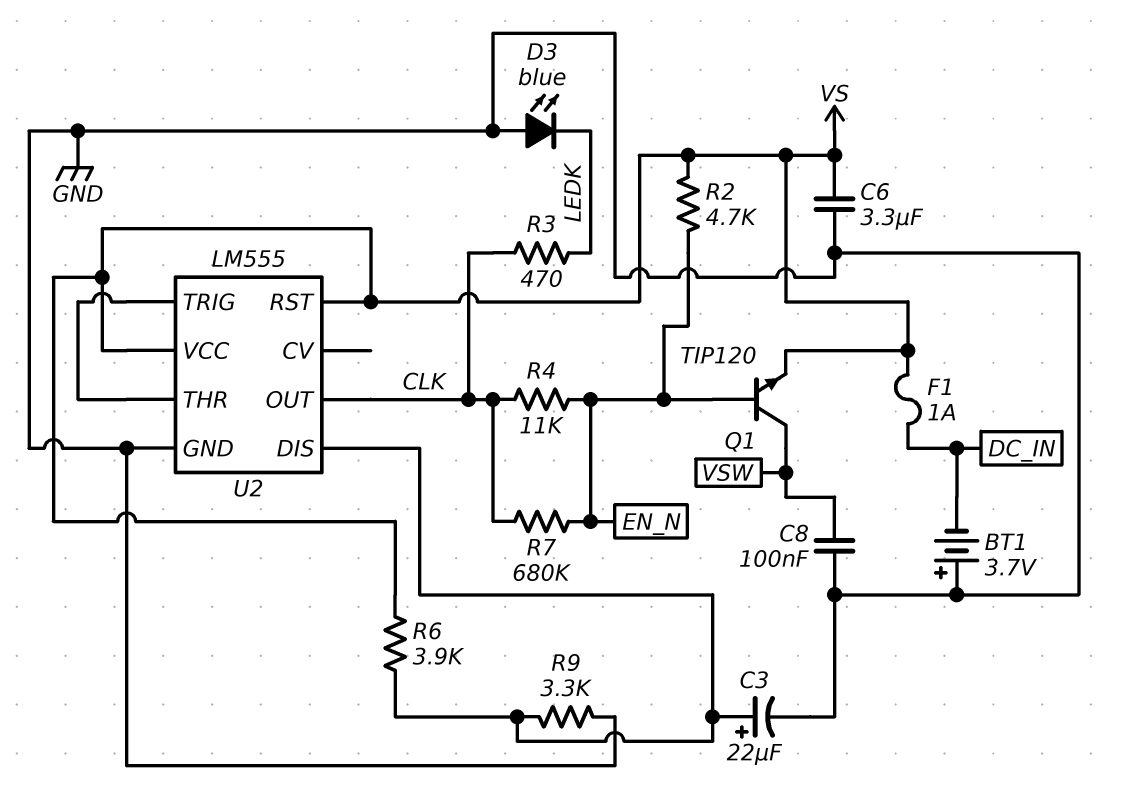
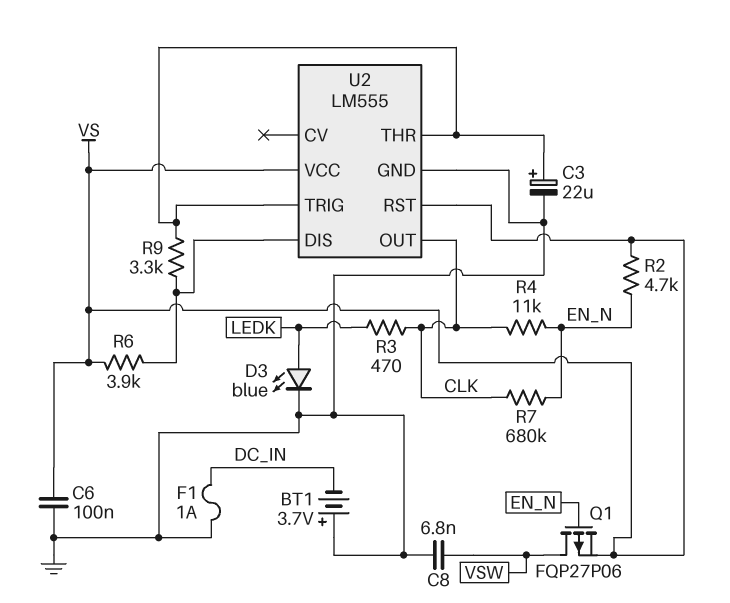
C3: 22uF (plus U2/DIS, minus GND) -> 22uF (plus U2/THR, minus GND)
C6: 3.3uF (GND, VS) -> 100nF (GND, VS)
C8: 100nF (GND, VSW) -> 6.8nF (GND, VSW)
D3: LED blue (A GND, K LEDK) -> LED blue (A LEDK, K GND)
F1: 1A (DC_IN, VS) -> 1A (DC_IN, GND)
Q1: NPN TIP120 (B EN_N, C VSW, E VS) -> PMOS FQP27P06 (G EN_N, D VSW, S VS)
R9: 3.3k (GND, U2/DIS) -> 3.3k (U2/DIS, U2/THR)

